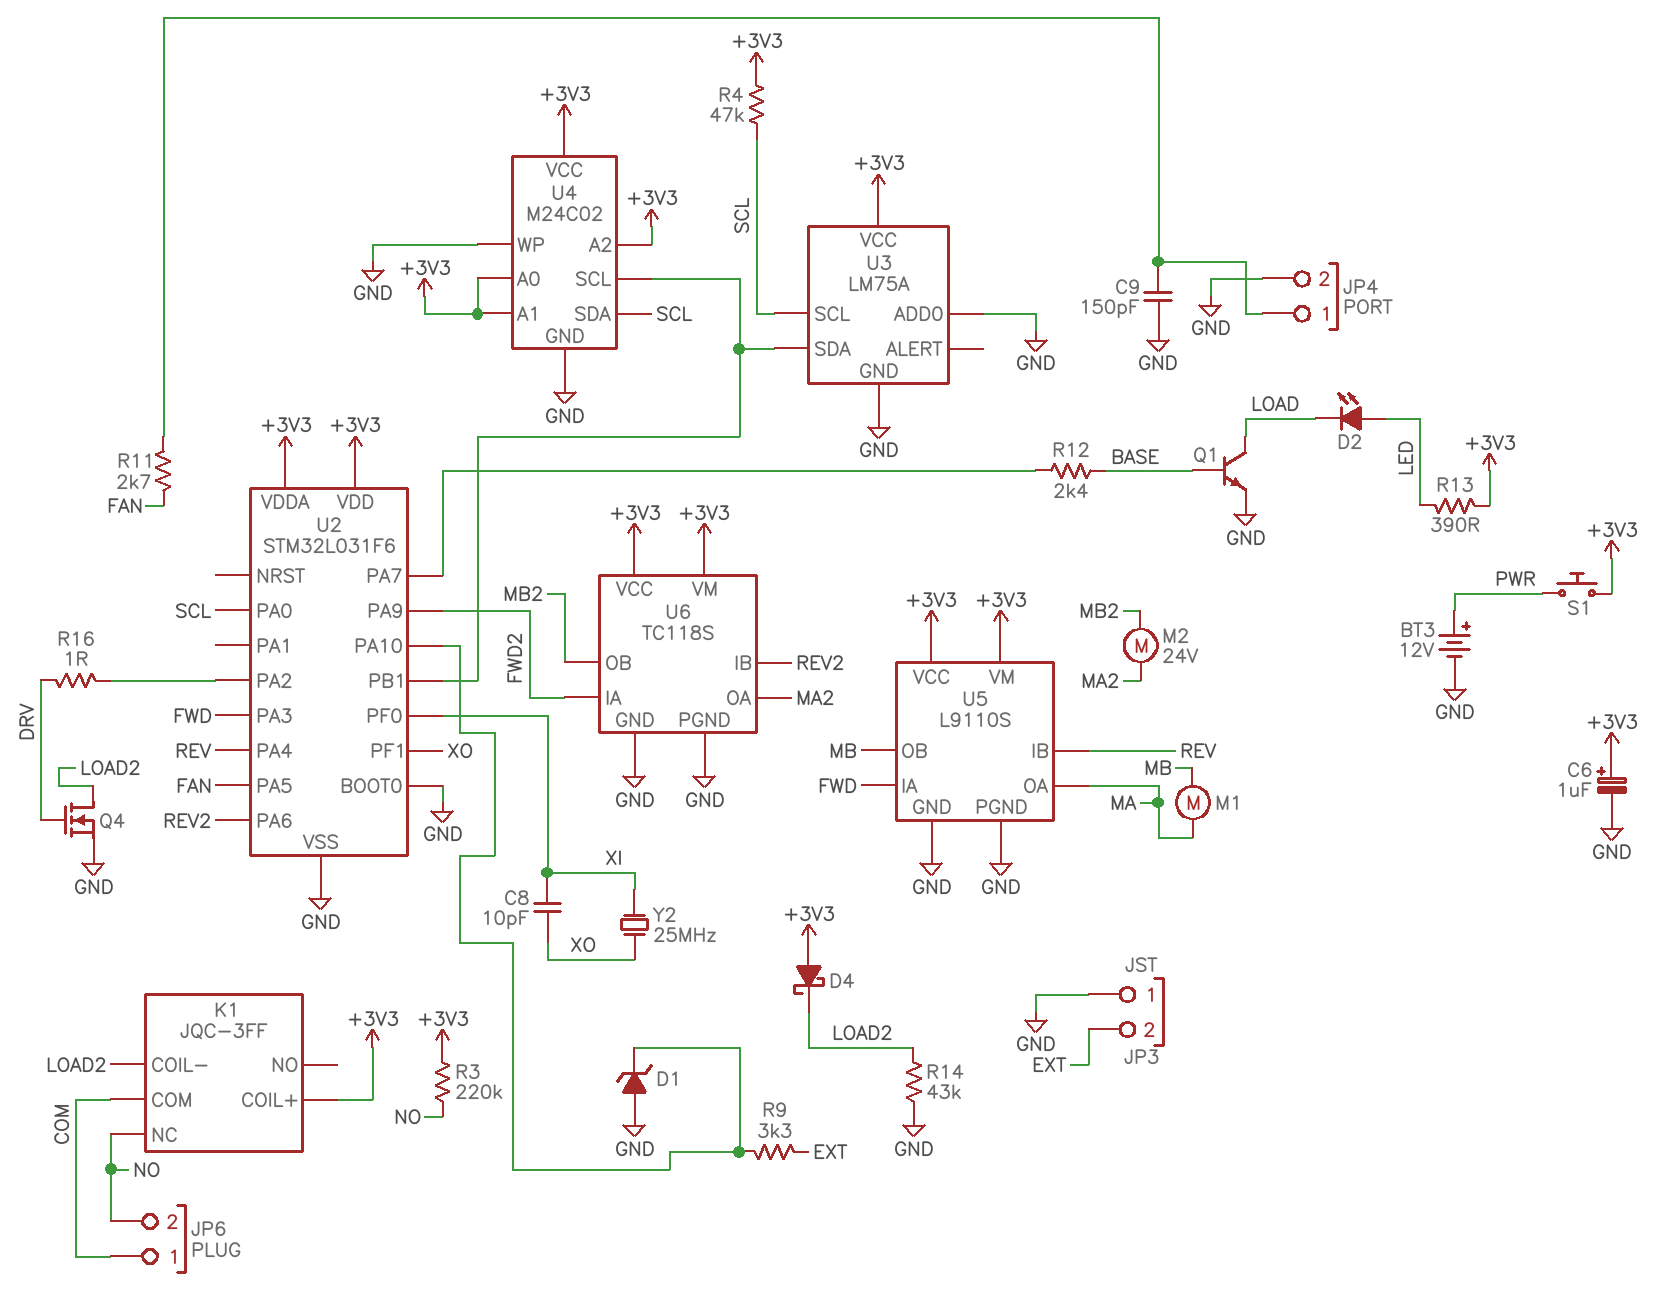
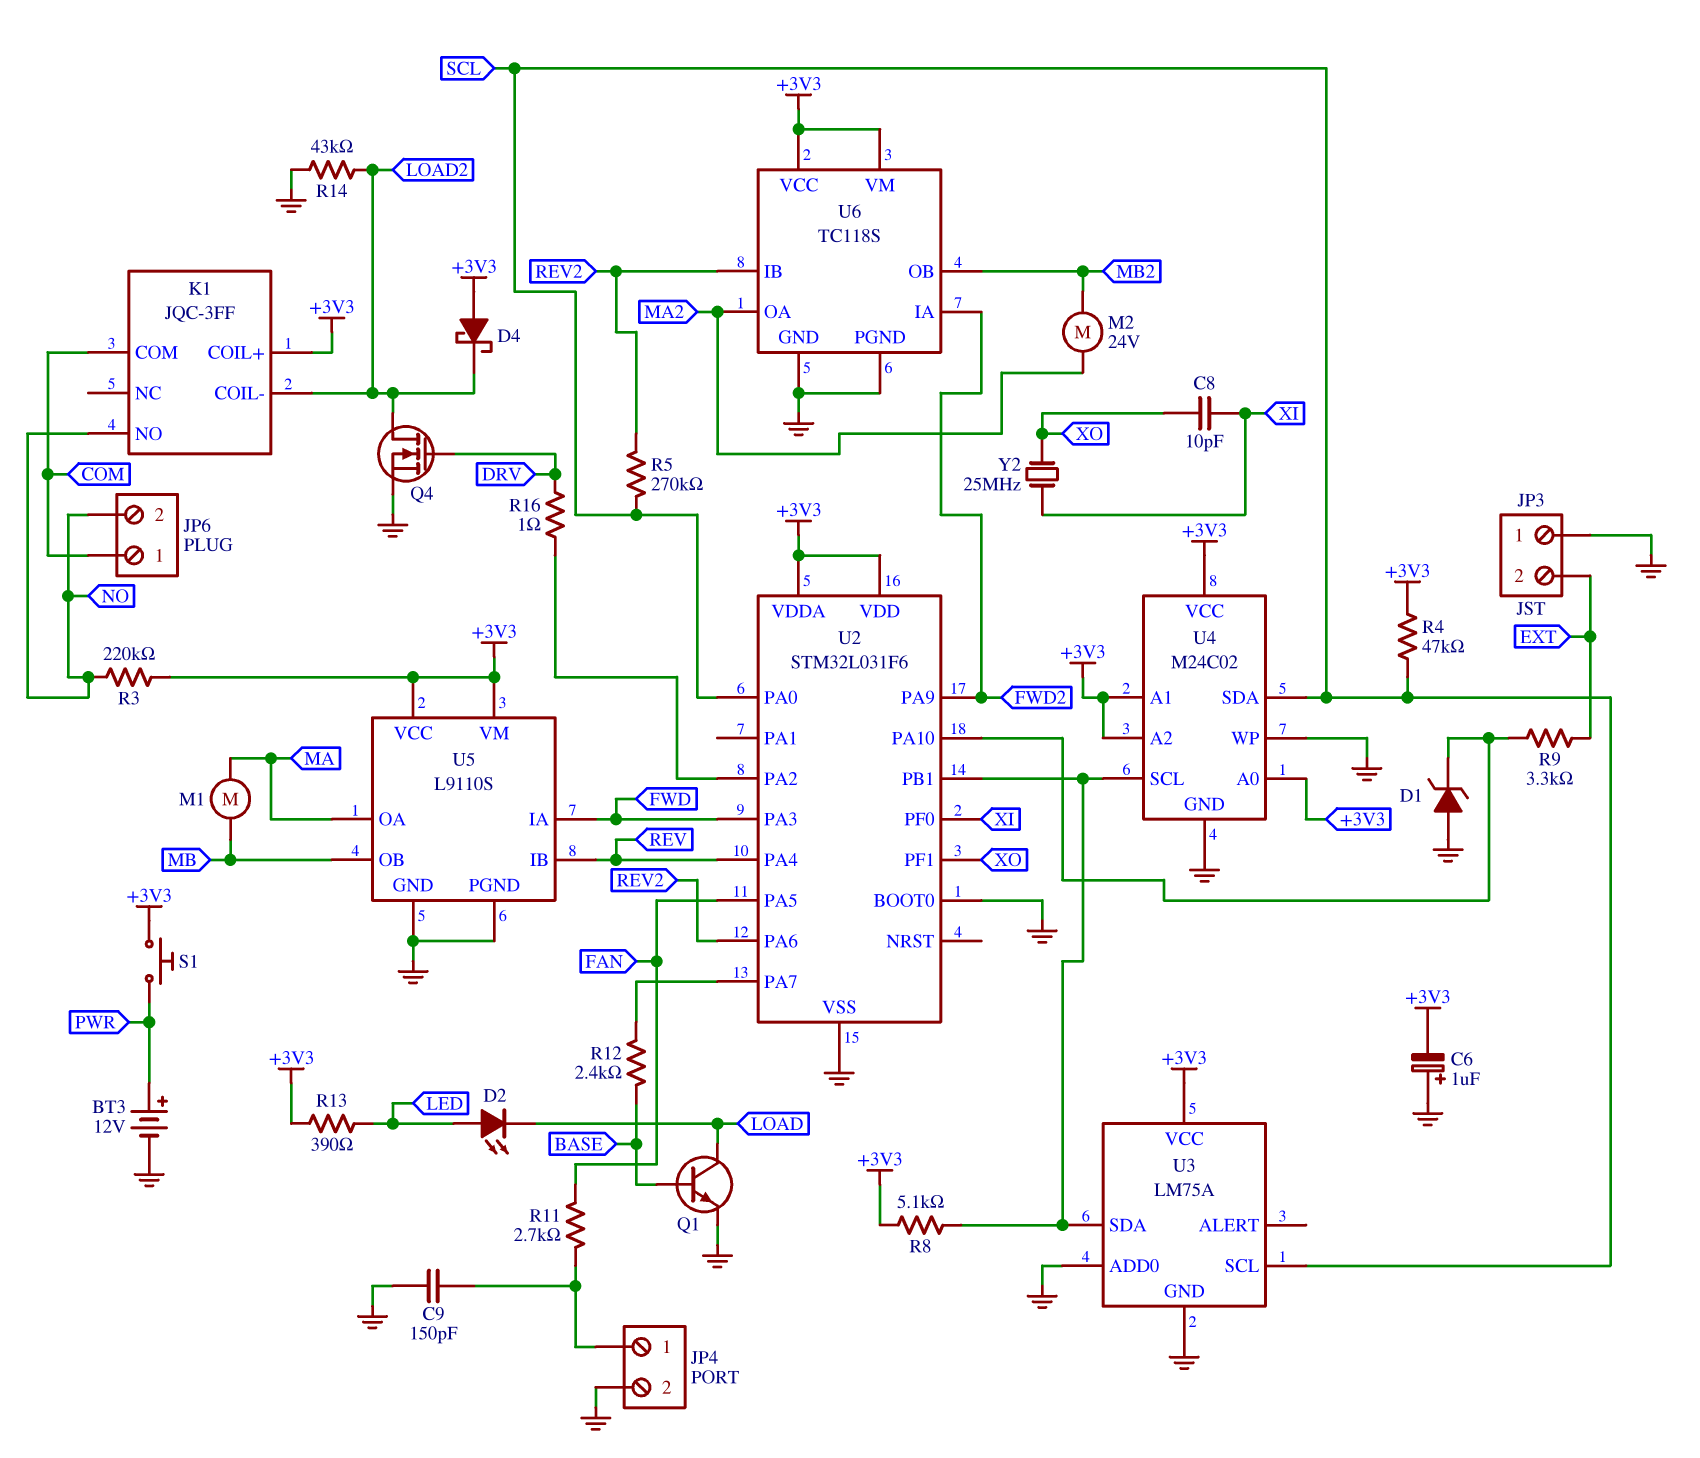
C6: 1uF (plus +3V3, minus GND) -> 1uF (plus GND, minus +3V3)
K1 pin NC: NO -> none
K1 pin NO: none -> NO
R5: none -> 270k (REV2, SCL)
R8: none -> 5.1k (+3V3, U2/PB1)

